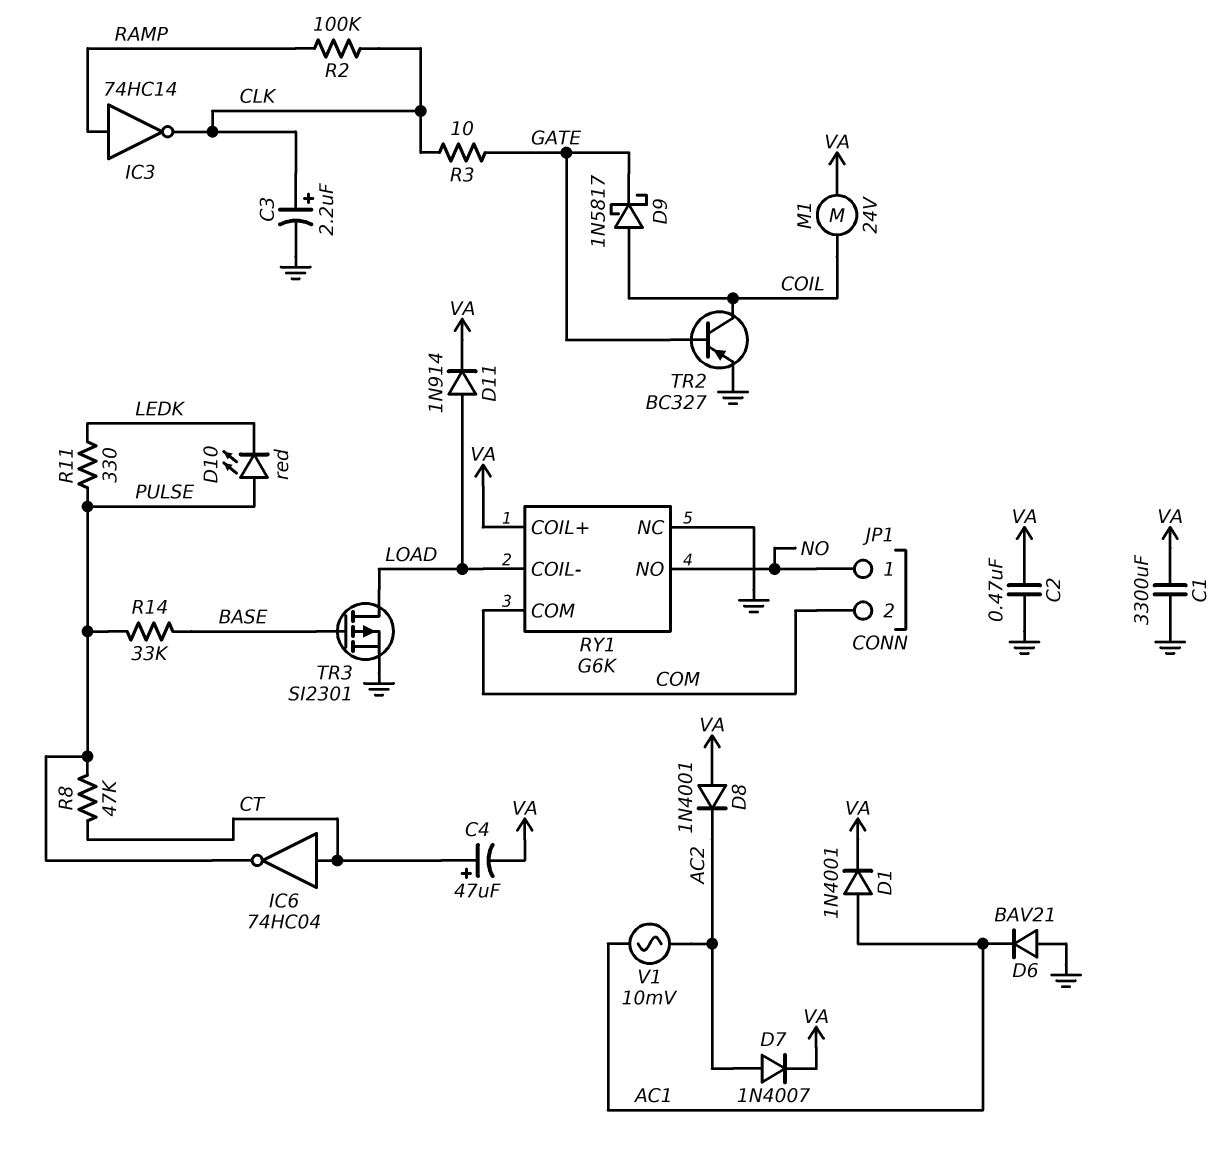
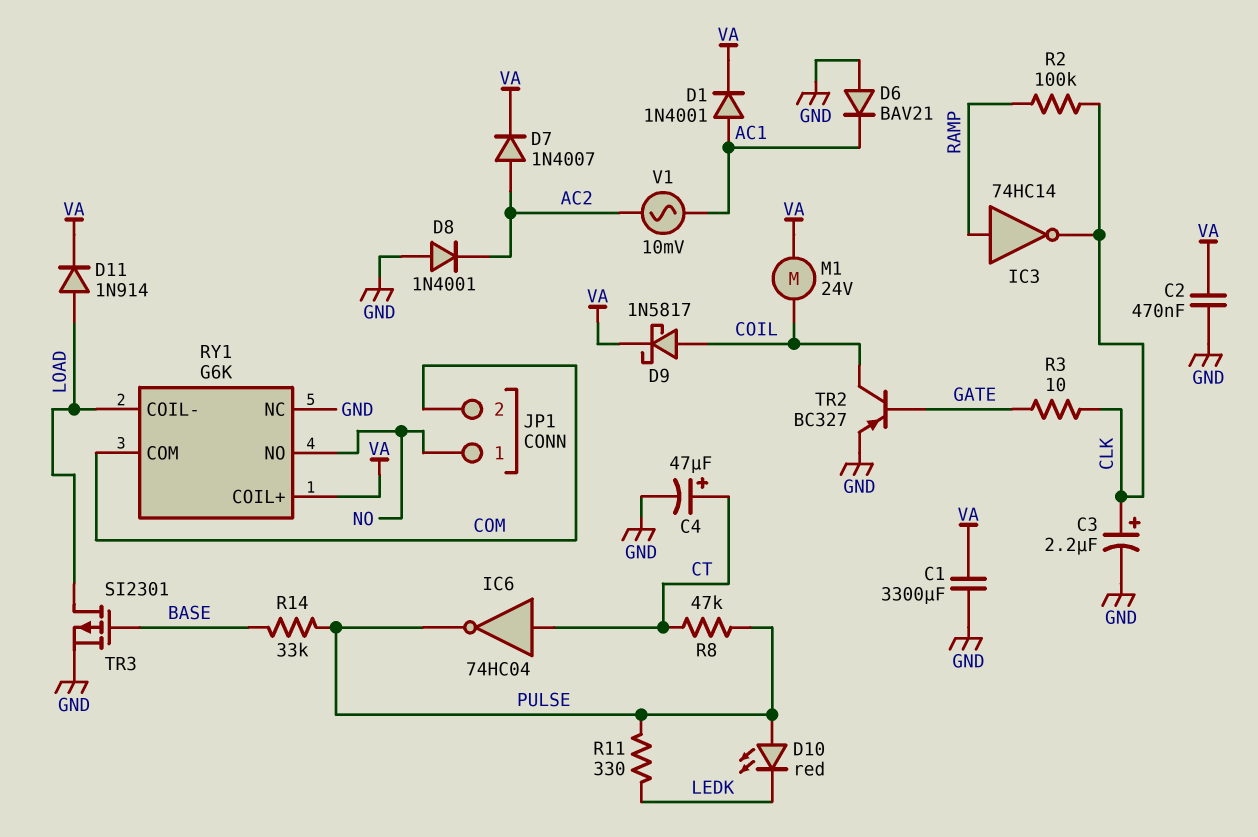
C4: 47uF (plus CT, minus VA) -> 47uF (plus CT, minus GND)
D8: diode 1N4001 (A VA, K AC2) -> diode 1N4001 (A GND, K AC2)
D9: schottky 1N5817 (A COIL, K GATE) -> schottky 1N5817 (A COIL, K VA)

